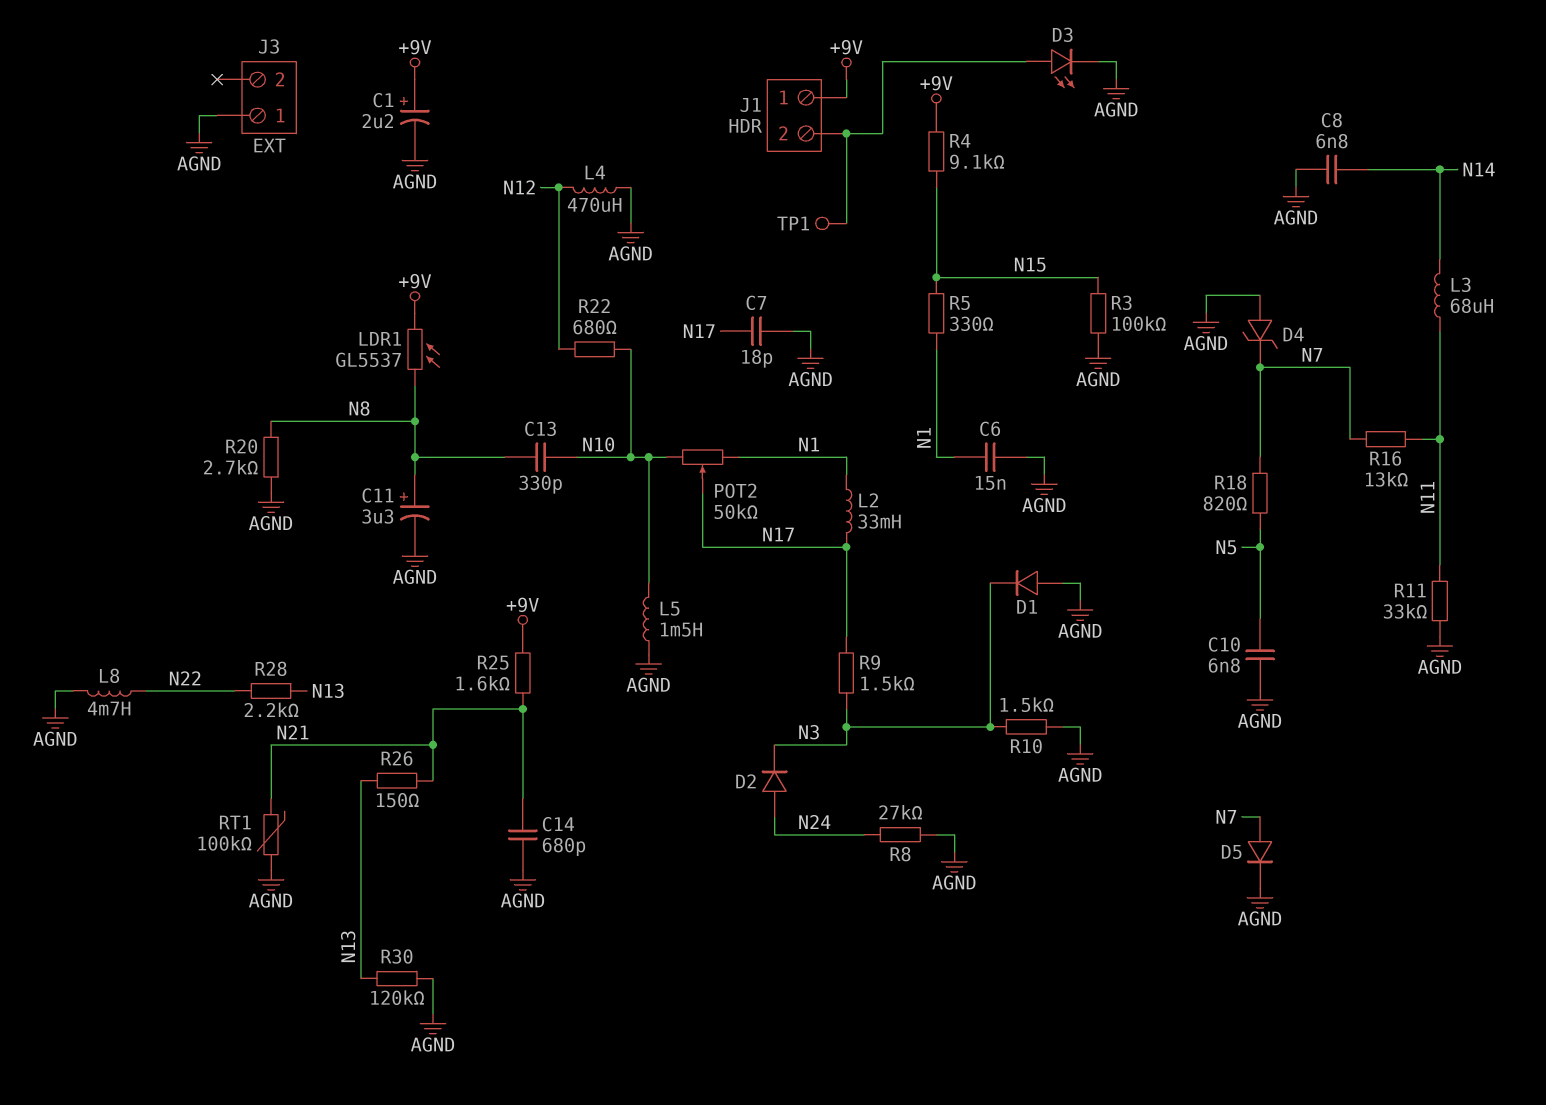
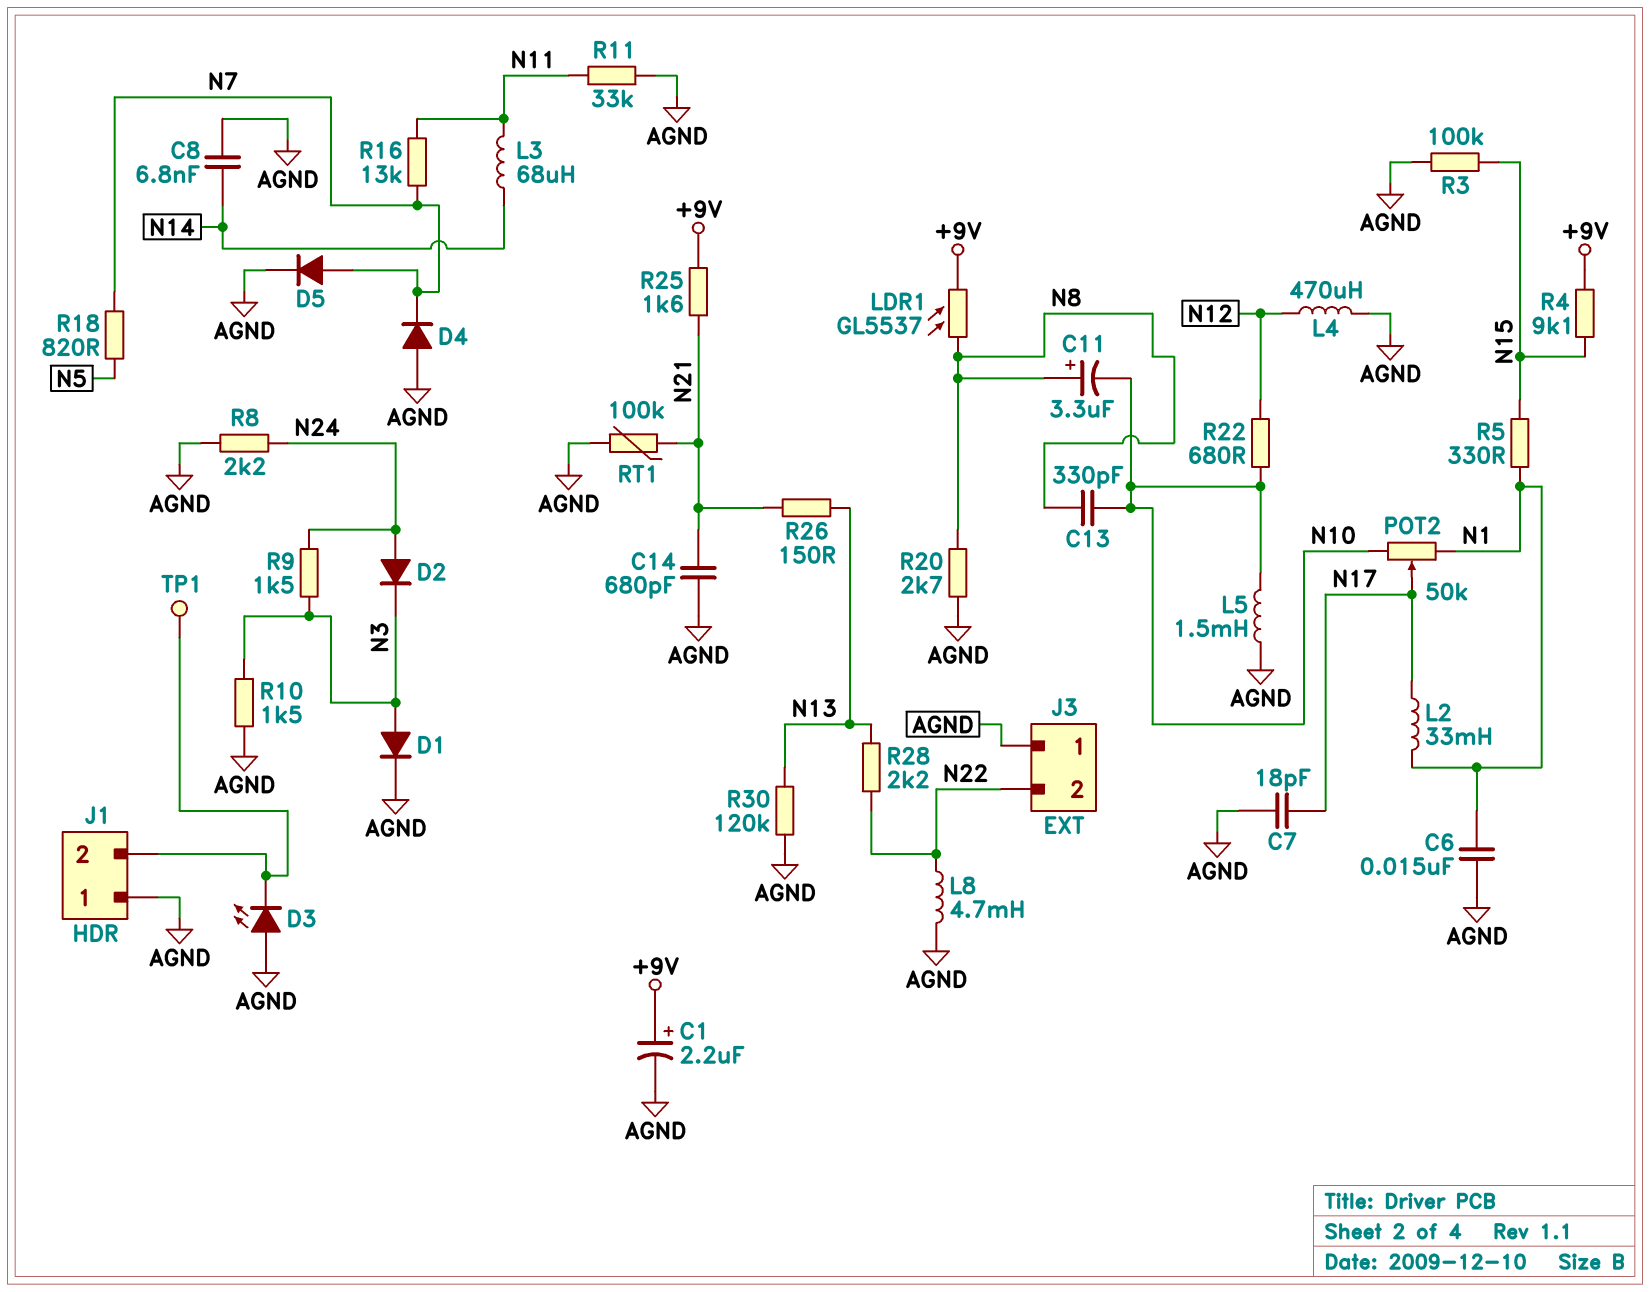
C10: 6.8nF (AGND, N5) -> none
C11: 3.3uF (plus N8, minus AGND) -> 3.3uF (plus N8, minus N10)
D1: diode (A AGND, K N3) -> diode (A N3, K AGND)
D3: LED (A J1/2, K AGND) -> LED (A AGND, K J1/2)
D4: zener (A AGND, K N7) -> diode (A AGND, K N7)
J1 pin 1: +9V -> AGND
J3 pin 2: none -> N22
R8: 27k (AGND, N24) -> 2.2k (AGND, N24)
R9: 1.5k (N3, N17) -> 1.5k (N3, N24)

